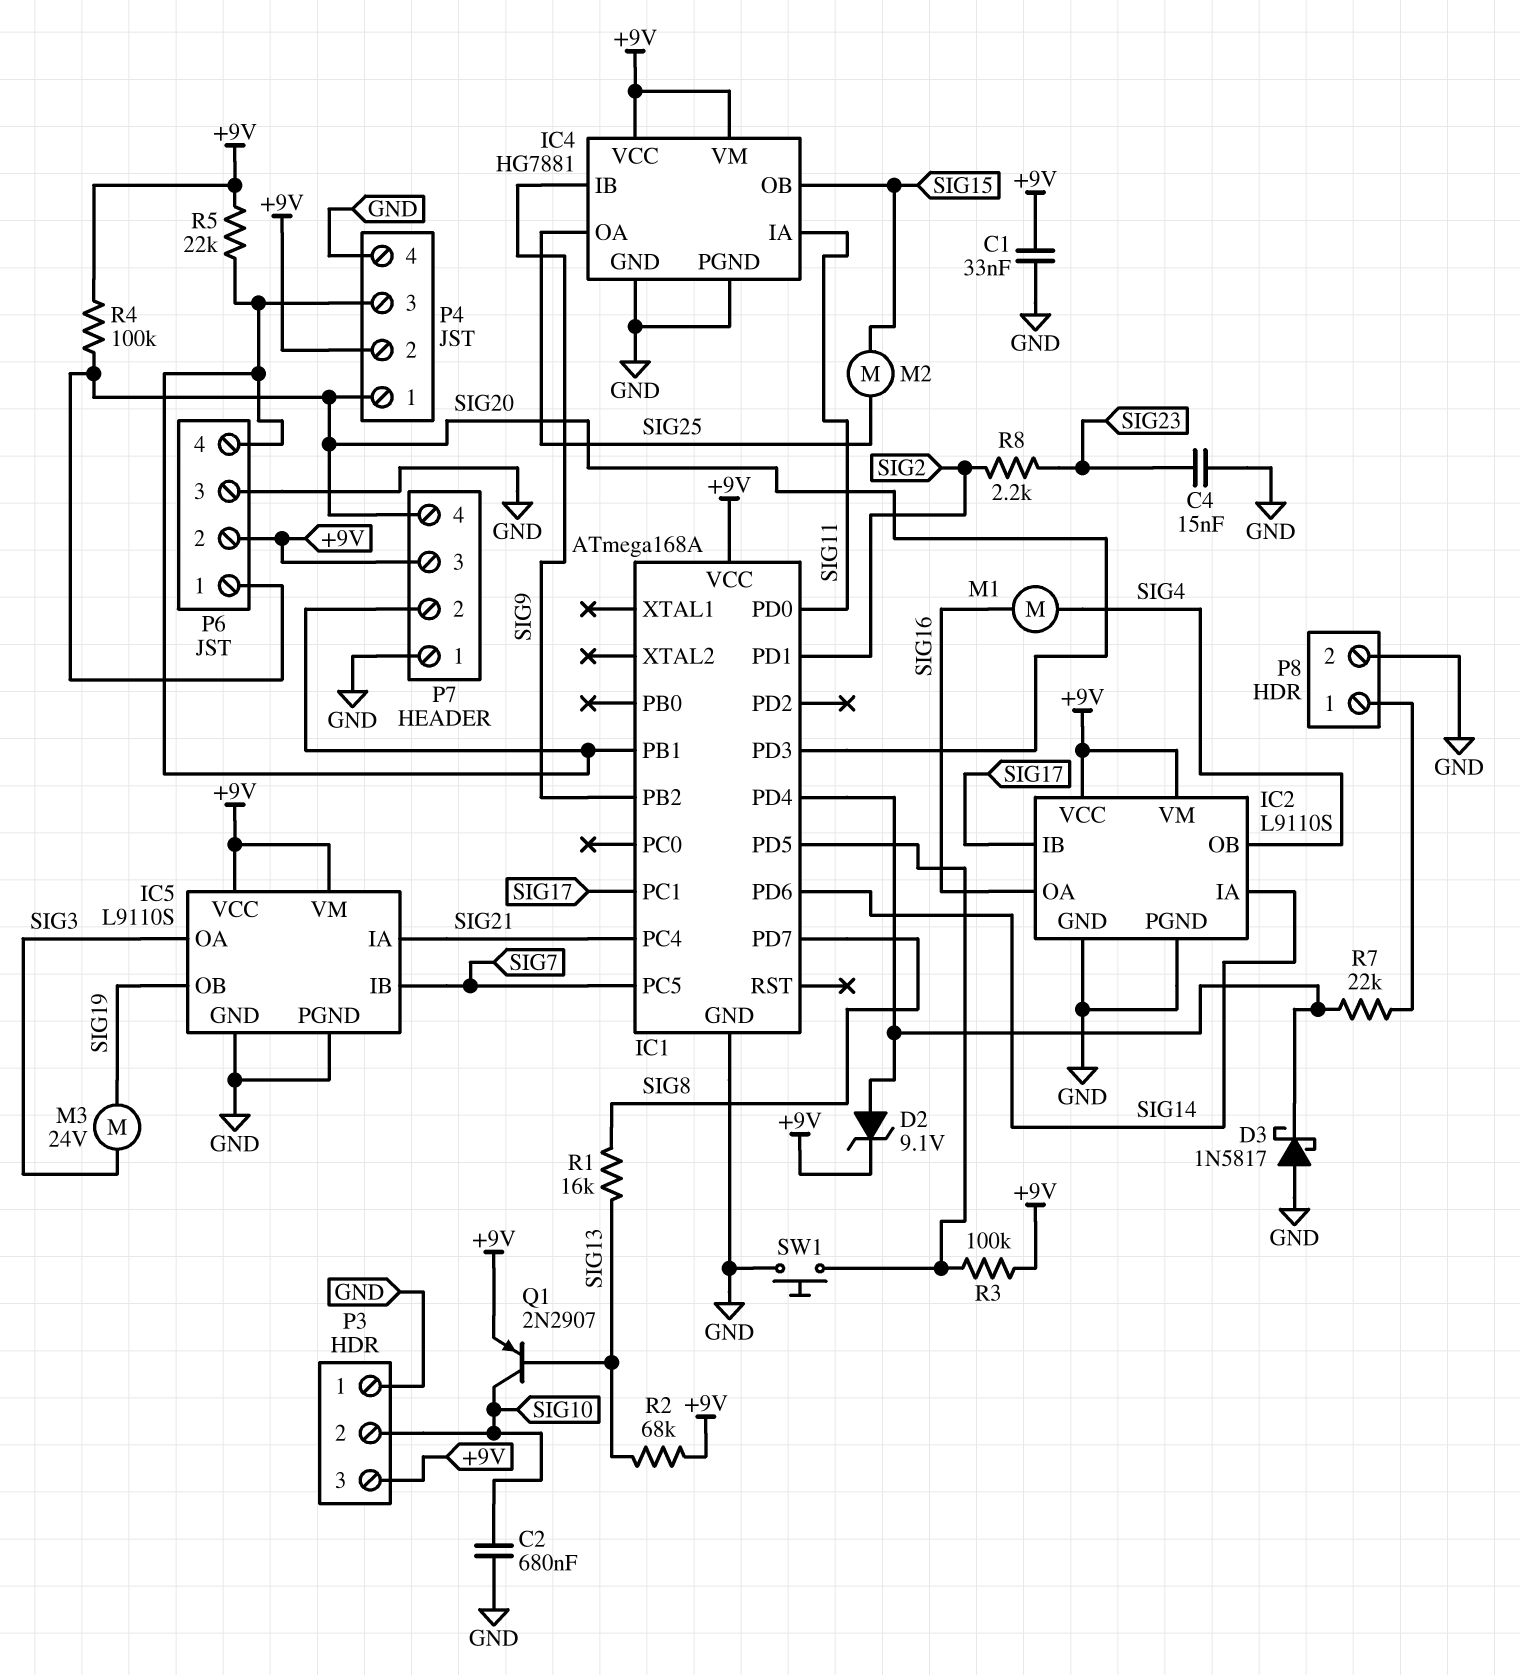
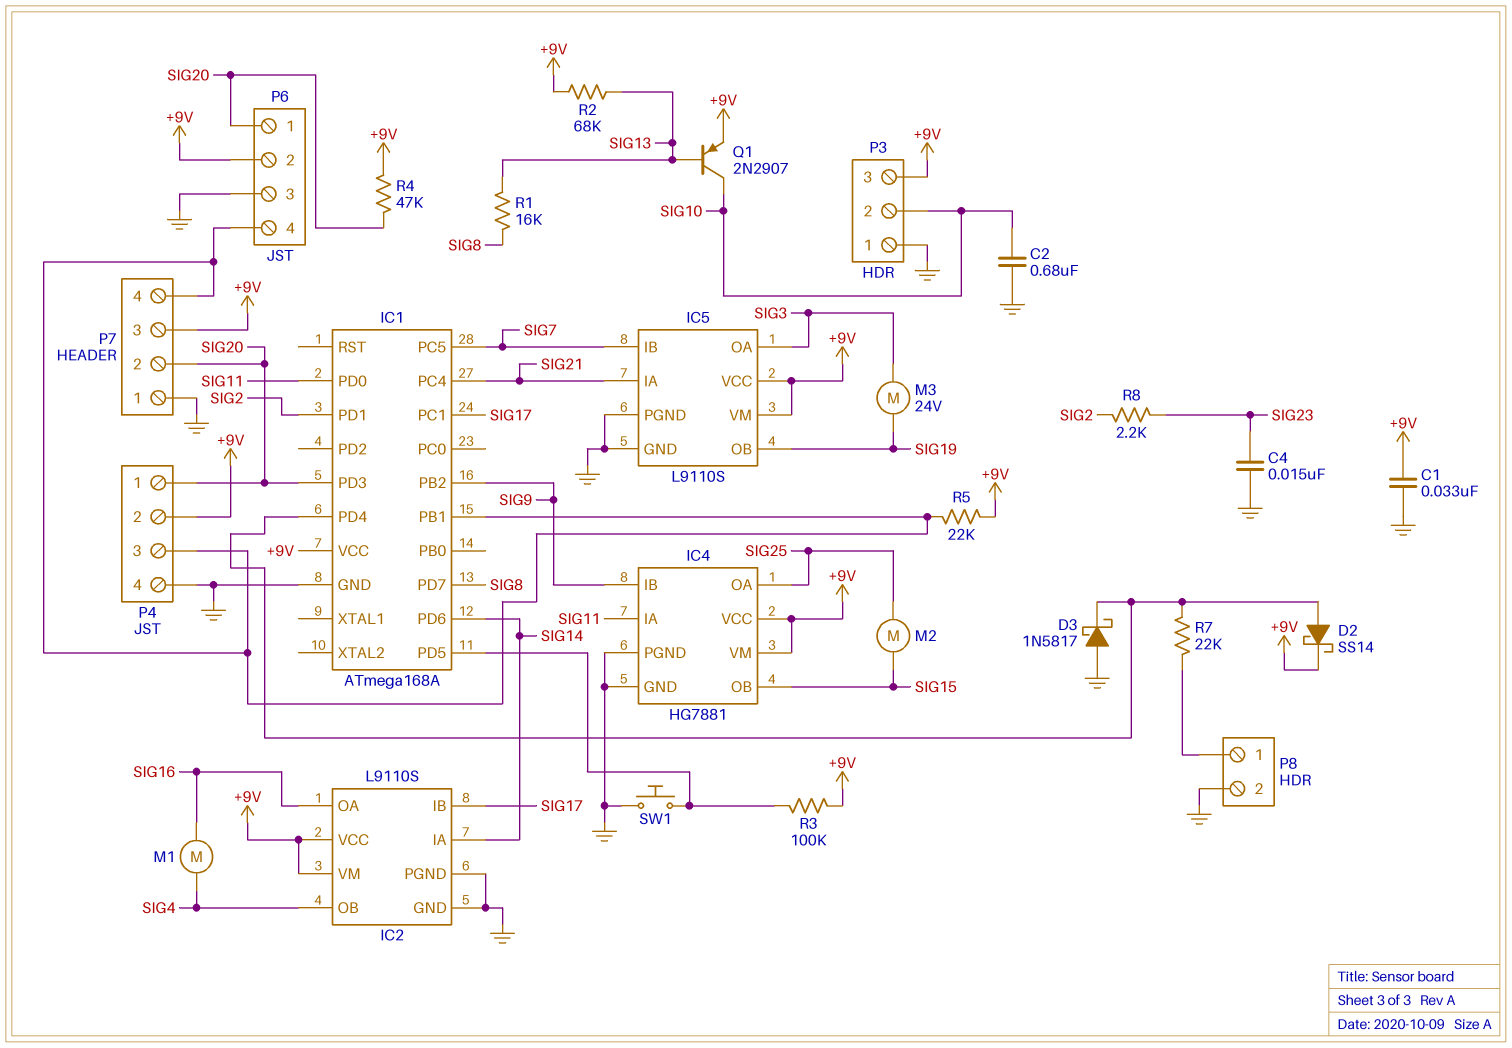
D2: zener 9.1V (A IC1/PD4, K +9V) -> schottky SS14 (A IC1/PD4, K +9V)
P7 pin 2: IC1/PB1 -> SIG20
P7 pin 4: SIG20 -> IC1/PB1
R4: 100k (+9V, SIG20) -> 47k (+9V, SIG20)

